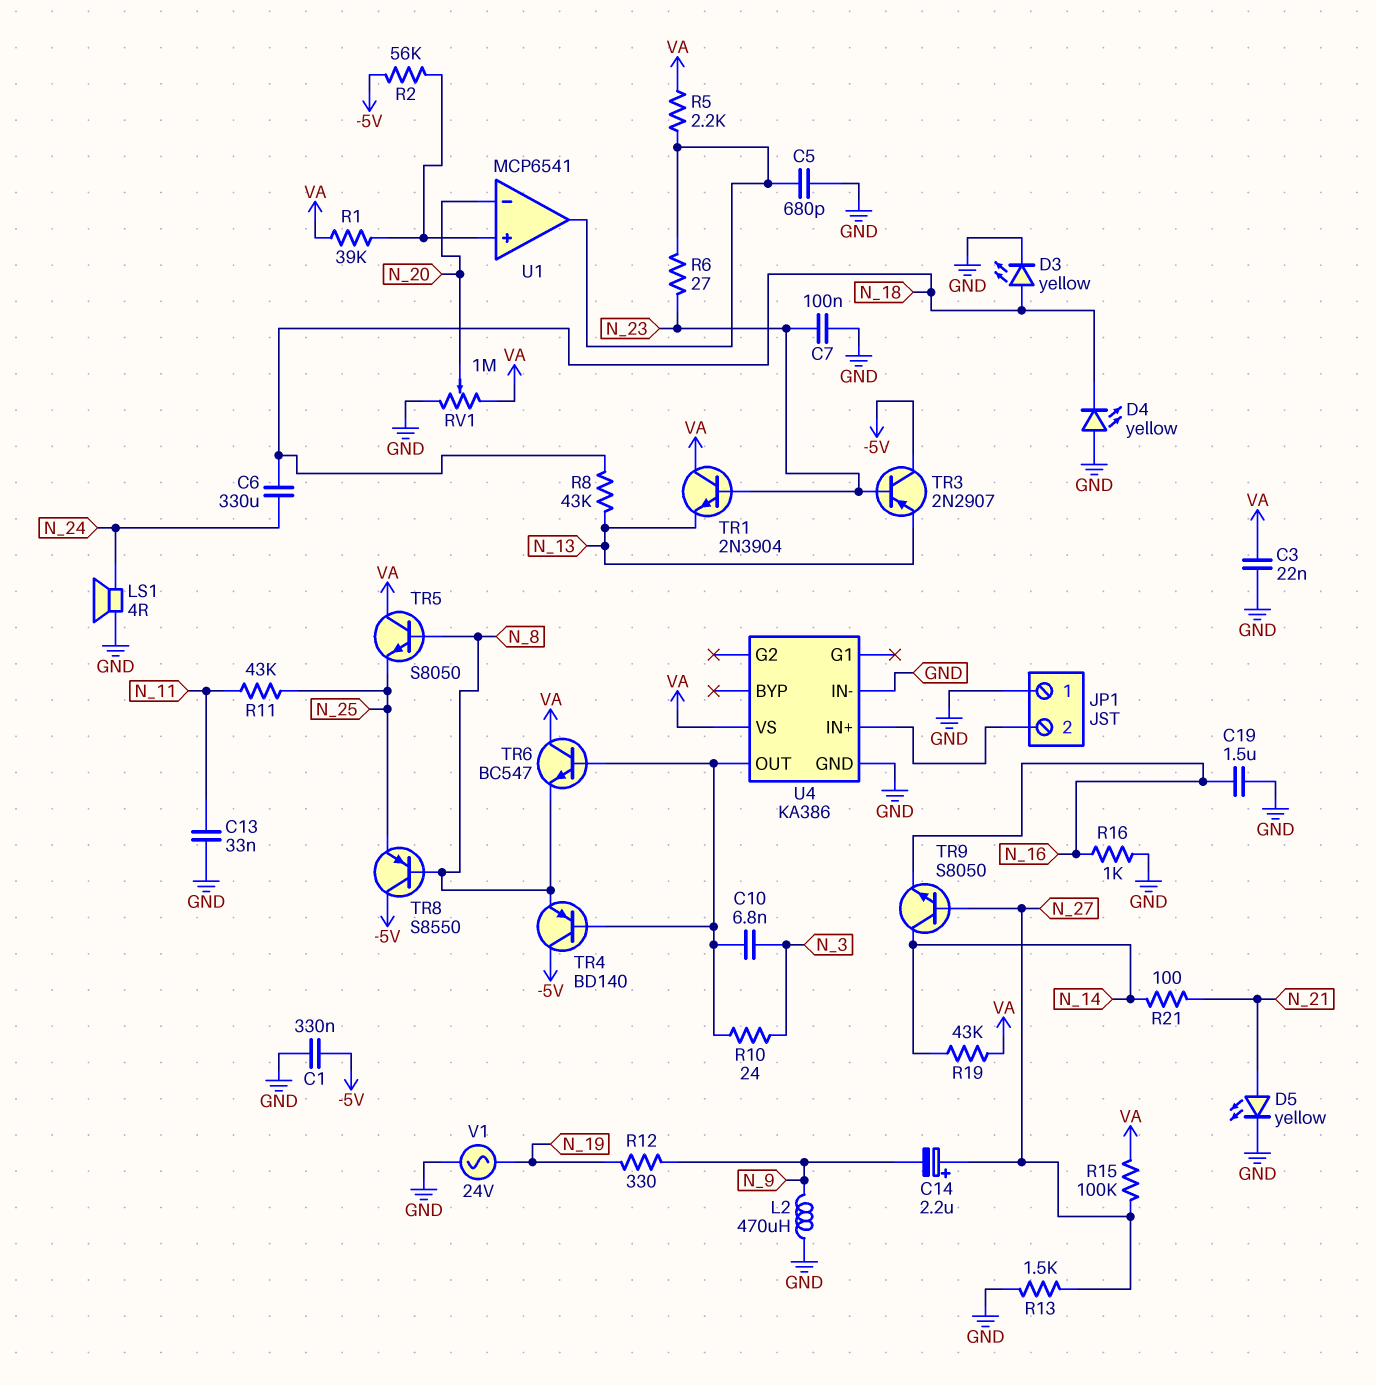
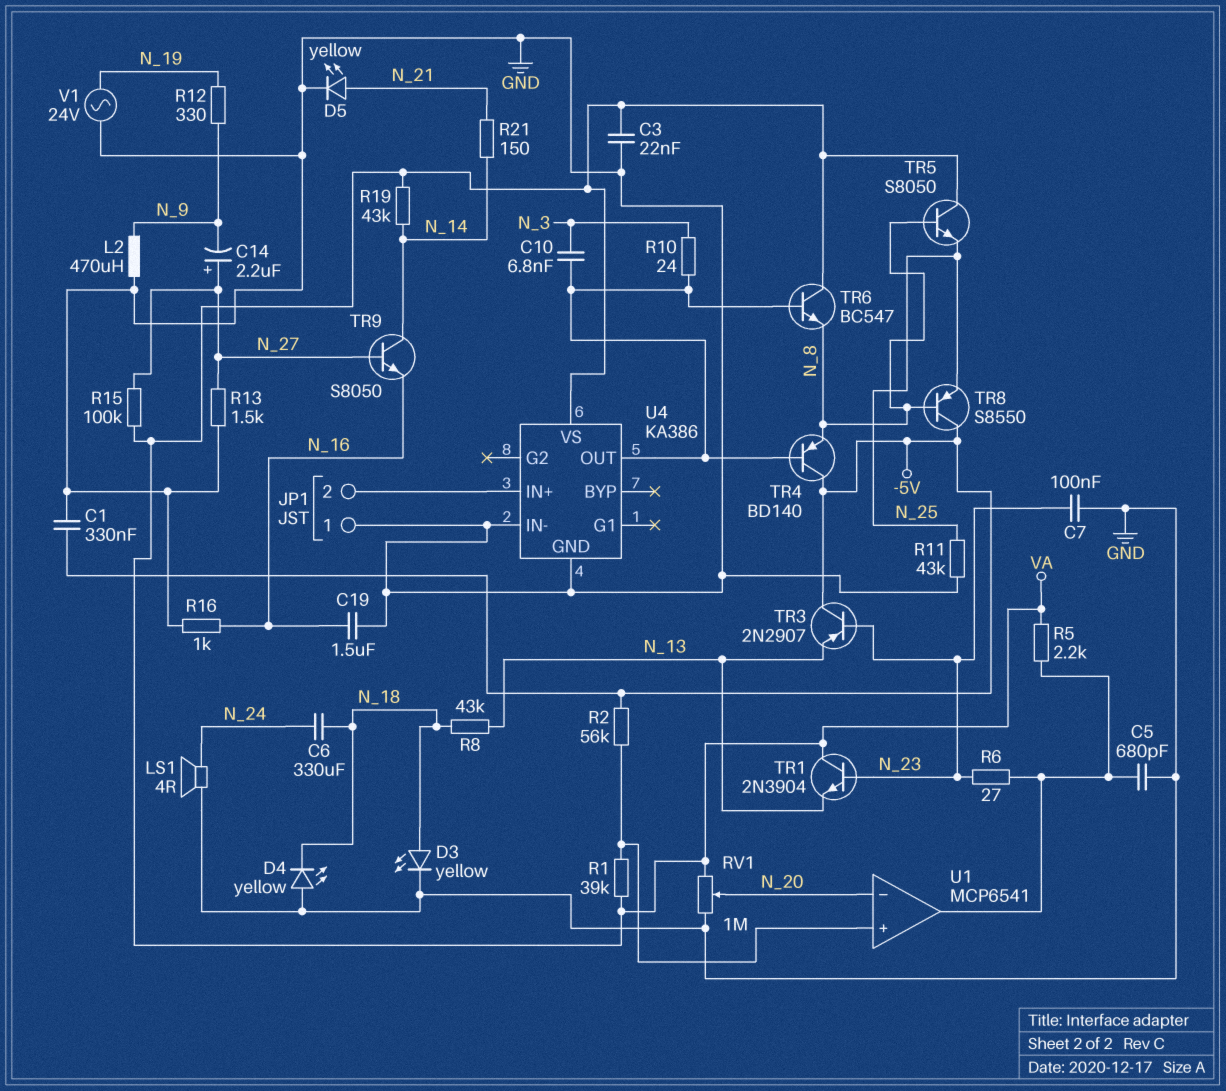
C13: 33nF (GND, N_11) -> none
R11: 43k (N_11, N_25) -> 43k (GND, N_25)
R21: 100 (N_14, N_21) -> 150 (N_14, N_21)

